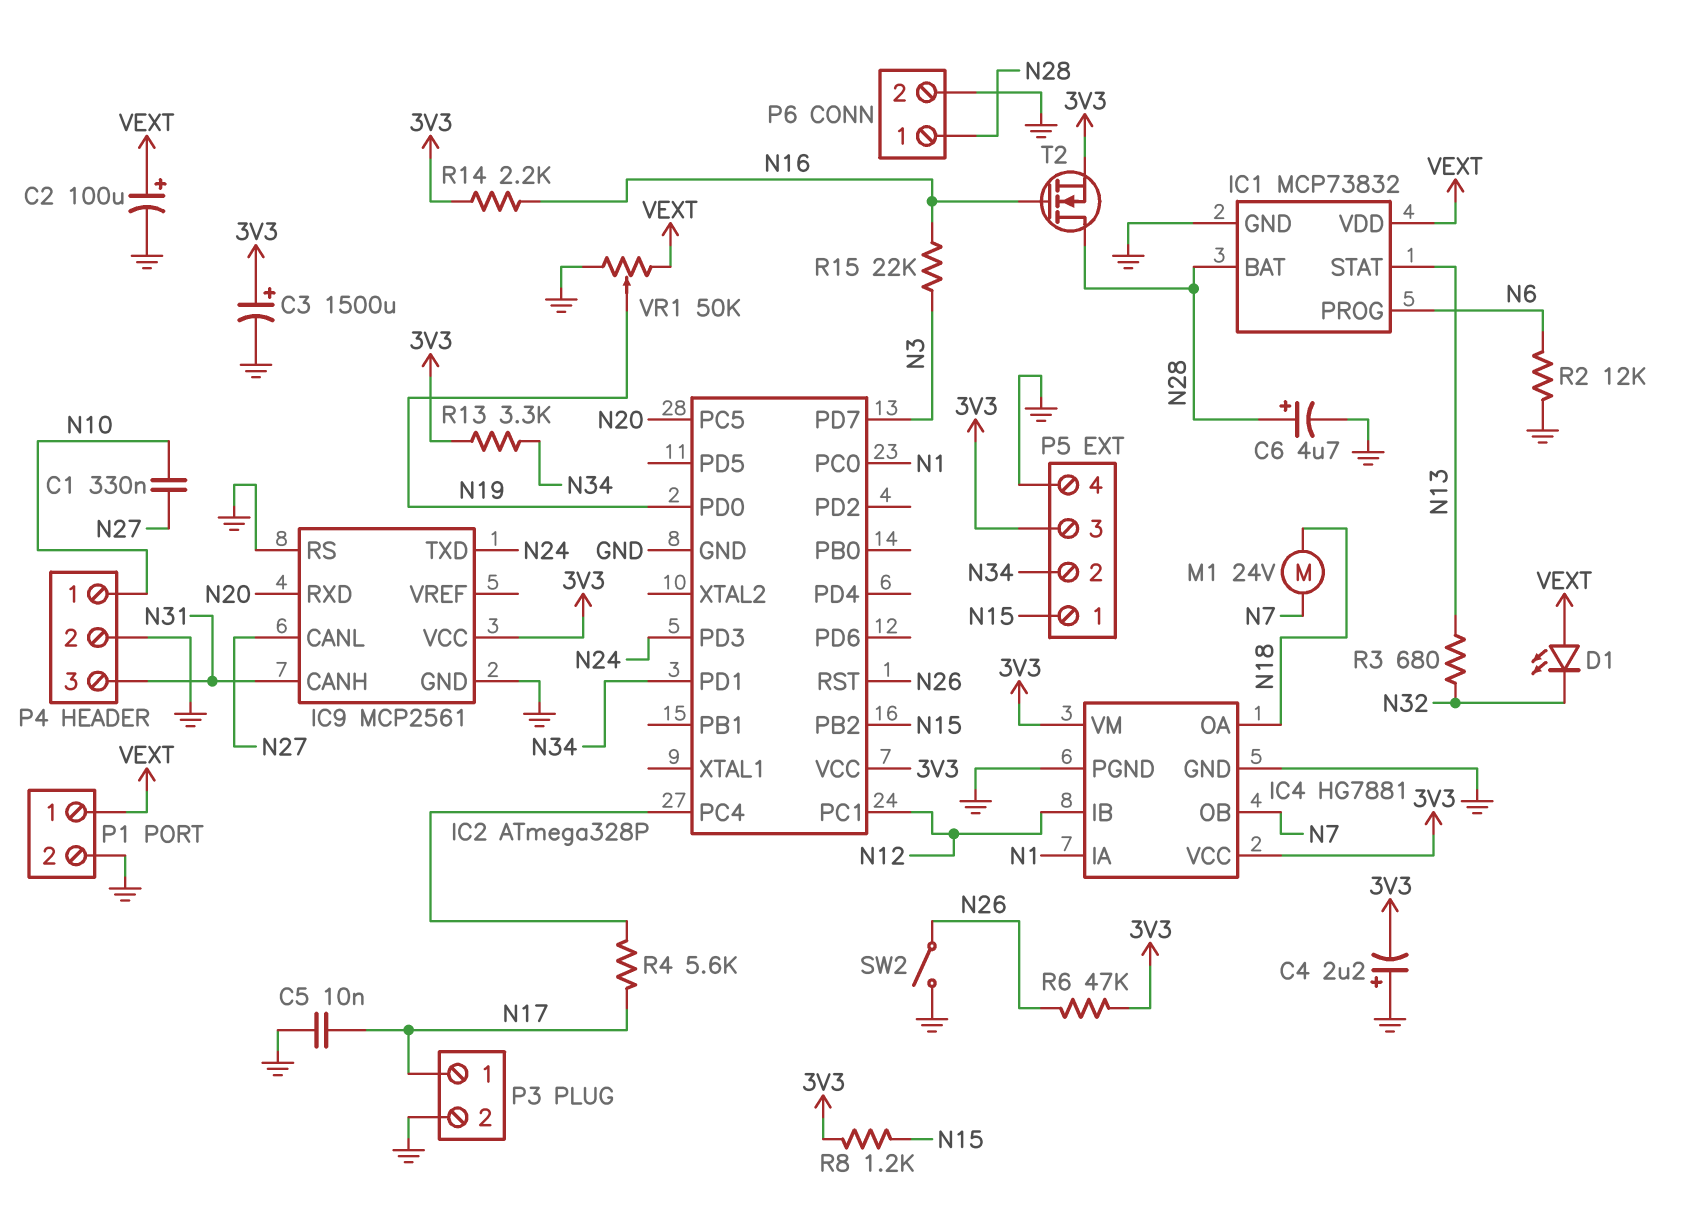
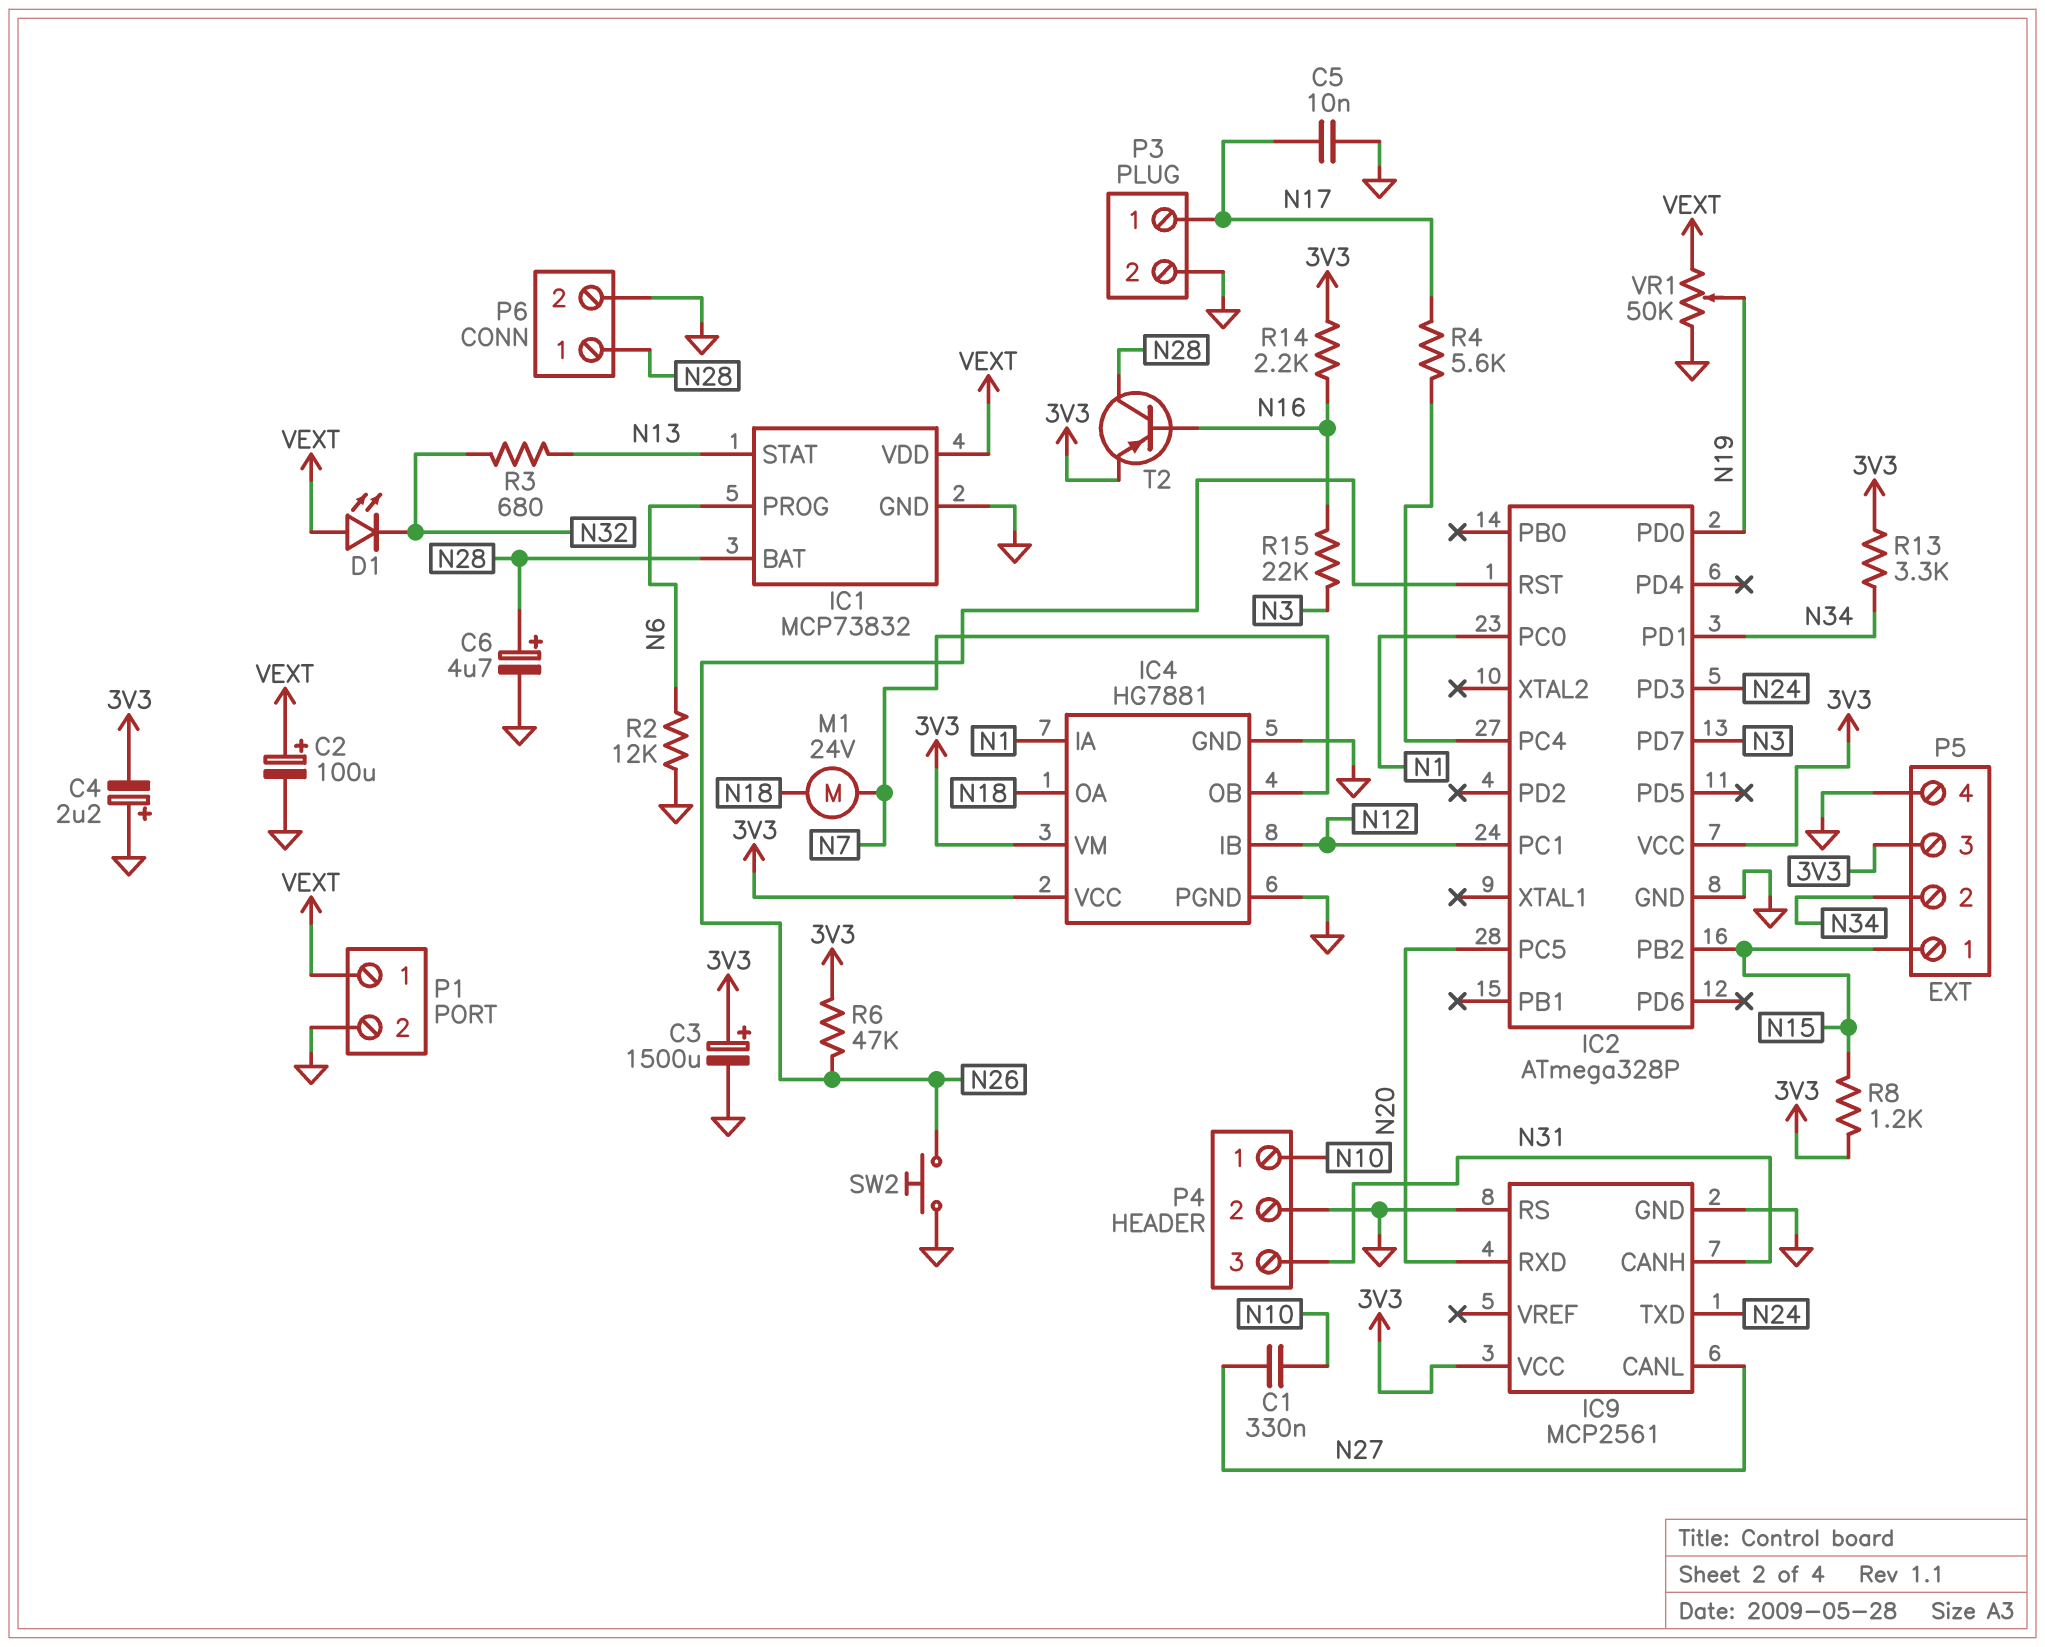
SW2: switch (GND, N26) -> button (GND, N26)
T2: NMOS (G N16, D N28, S 3V3) -> PNP (B N16, C N28, E 3V3)

